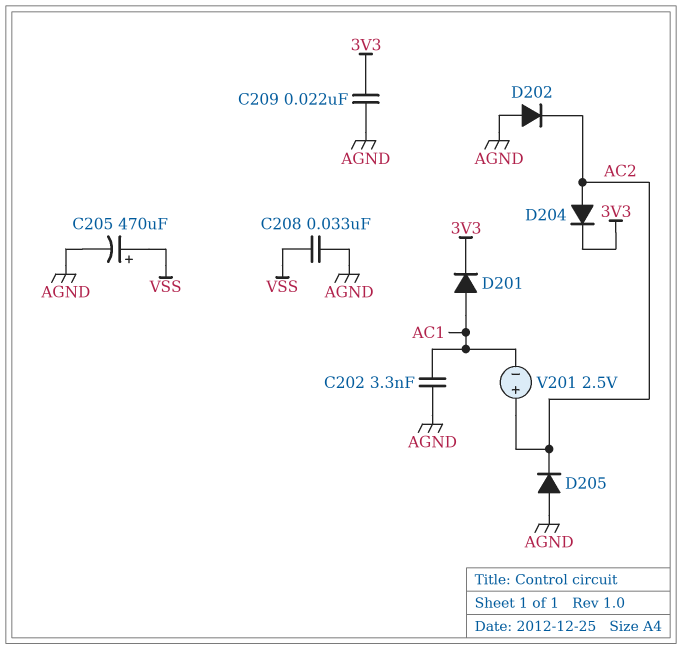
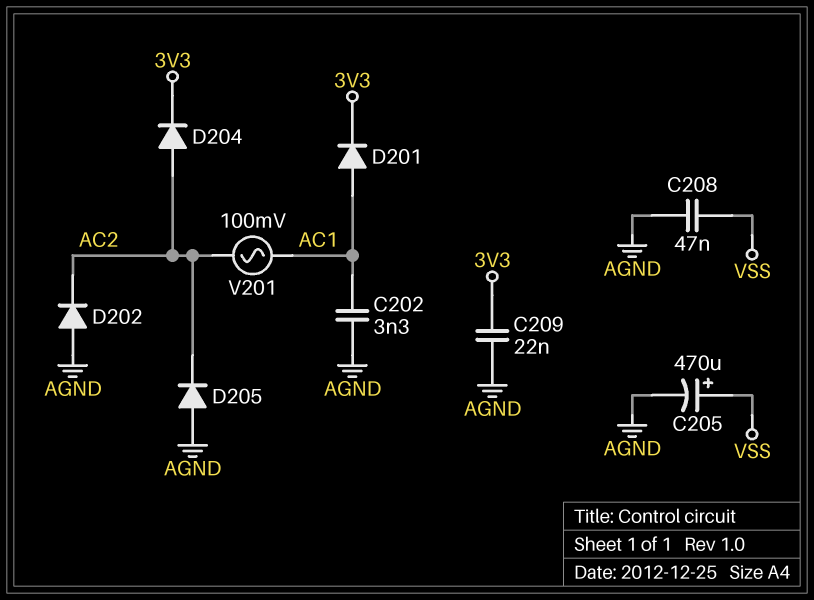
C208: 33nF (AGND, VSS) -> 47nF (AGND, VSS)
V201: 2.5V (plus AC2, minus AC1) -> AC 100mV (AC1, AC2)

